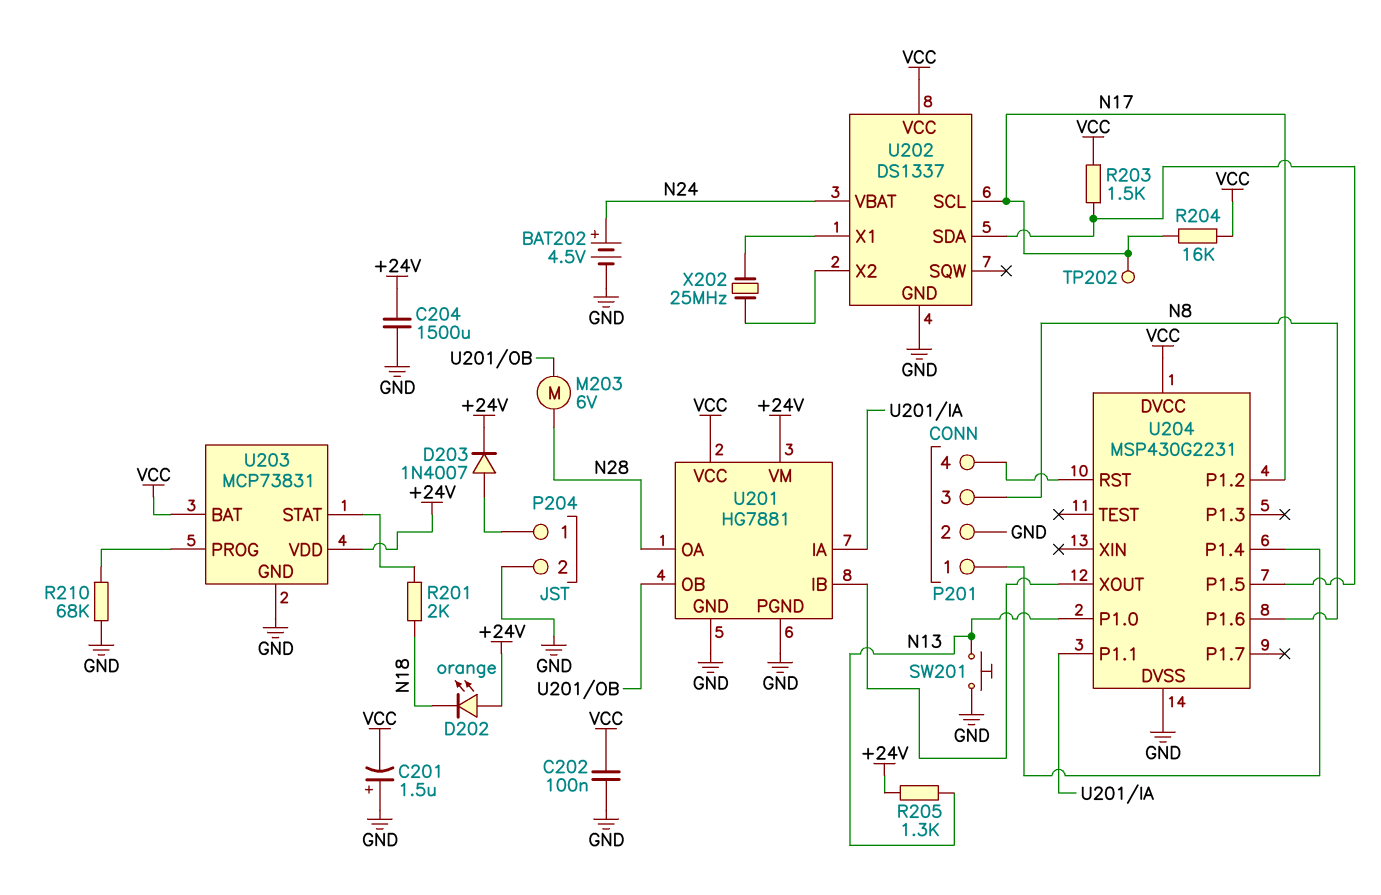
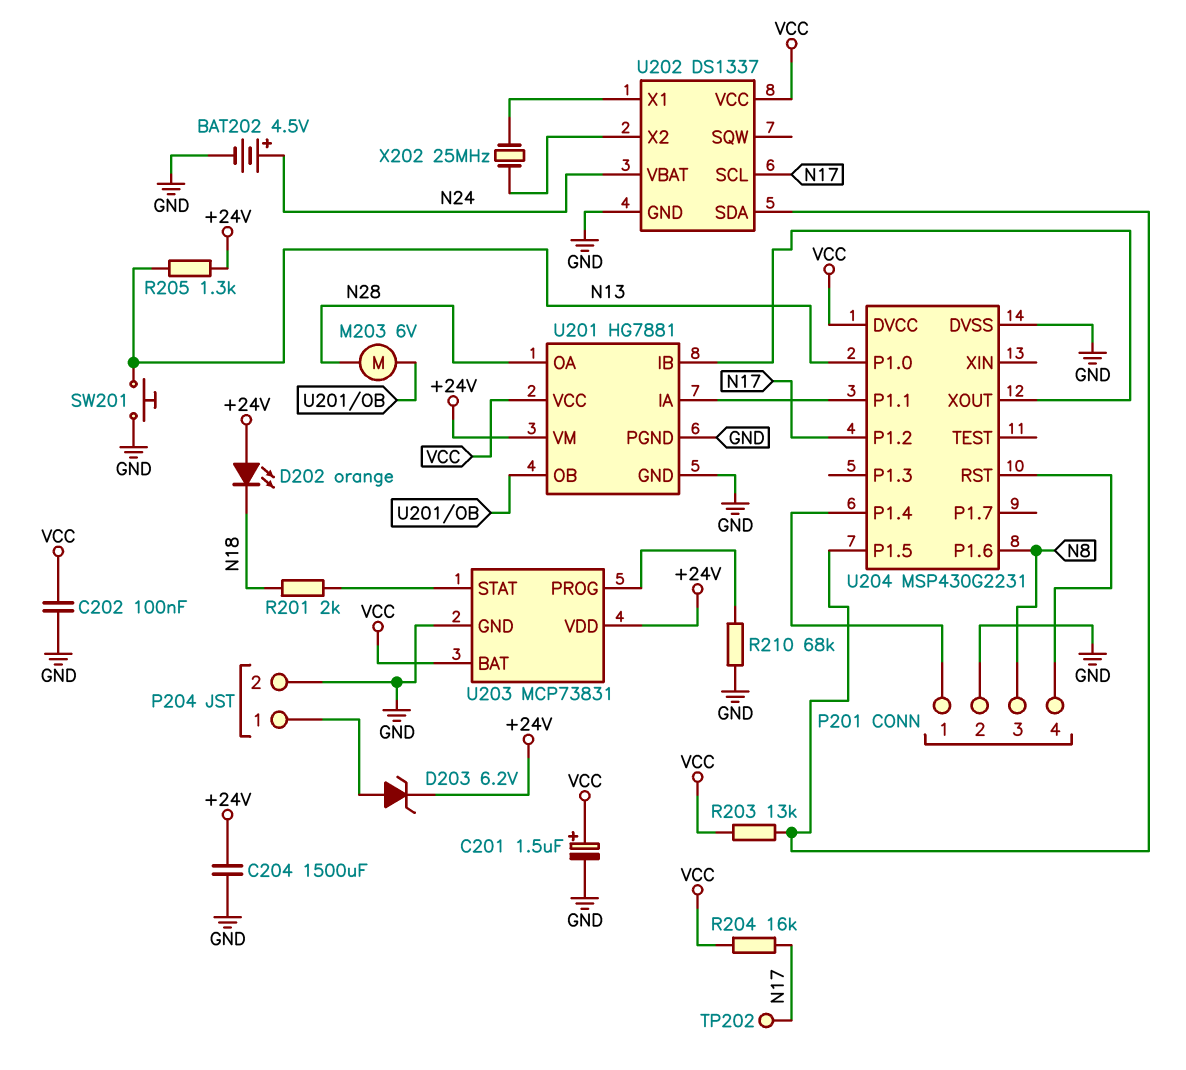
C201: 1.5uF (plus GND, minus VCC) -> 1.5uF (plus VCC, minus GND)
D203: diode 1N4007 (A P204/1, K +24V) -> zener 6.2V (A P204/1, K +24V)
R203: 1.5k (U202/SDA, VCC) -> 13k (U202/SDA, VCC)

